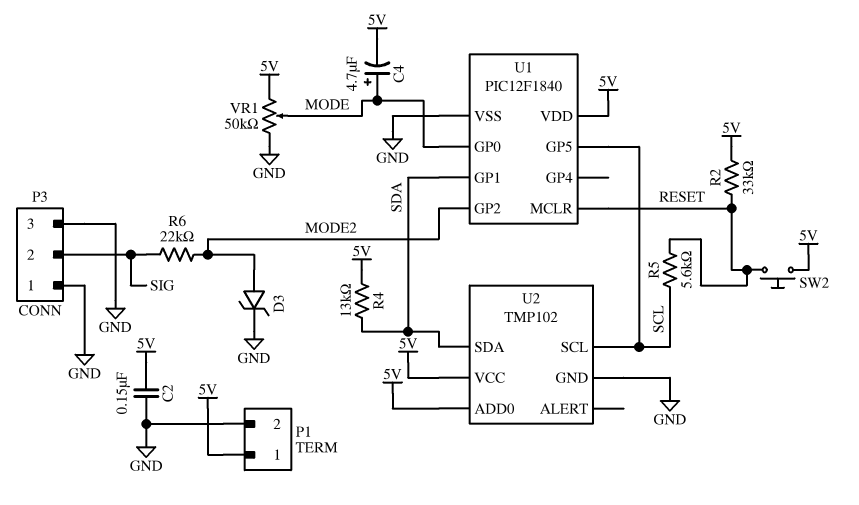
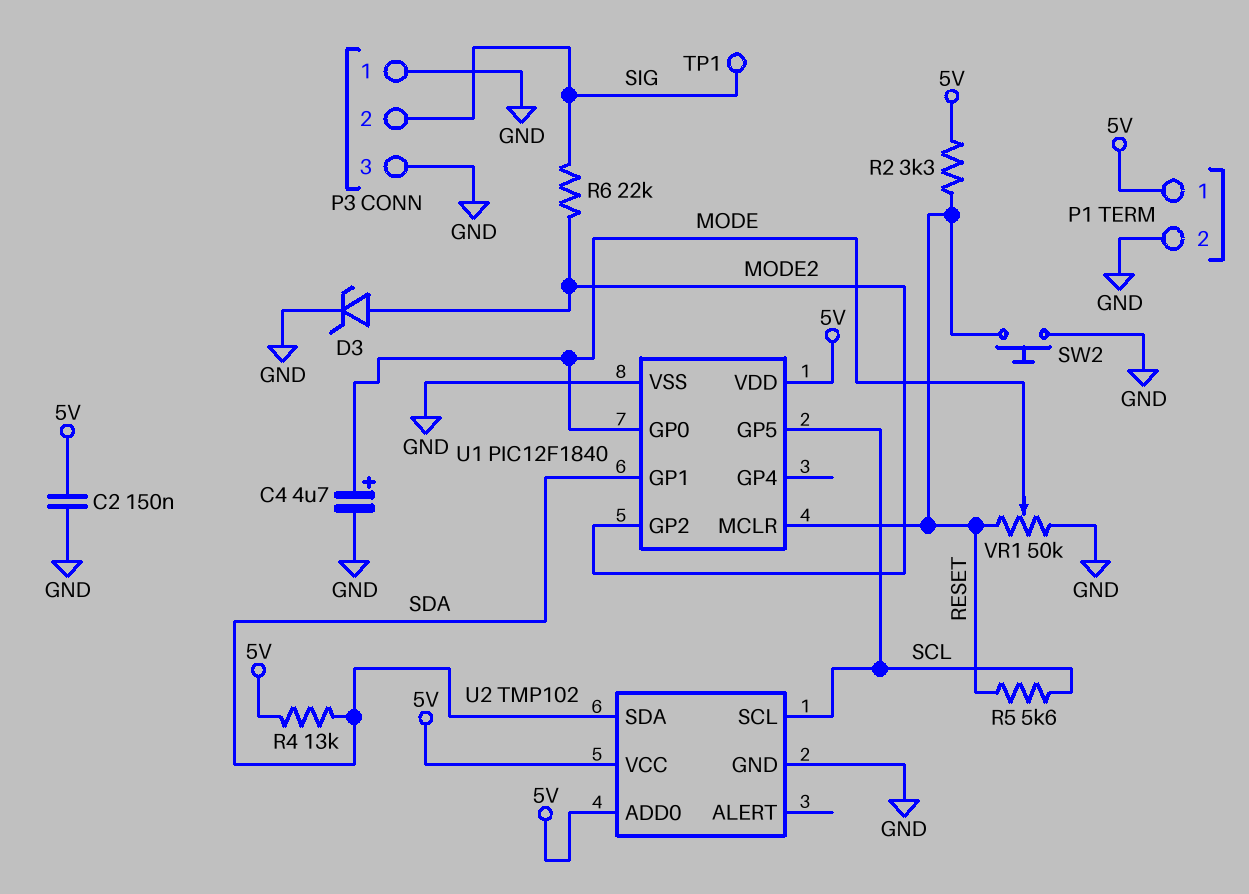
C4: 4.7uF (plus MODE, minus 5V) -> 4.7uF (plus MODE, minus GND)
R2: 33k (5V, RESET) -> 3.3k (5V, RESET)
SW2: button (5V, RESET) -> button (GND, RESET)
TP1: none -> test point (SIG)
VR1: 50k (5V, GND, wiper MODE) -> 50k (GND, RESET, wiper MODE)

